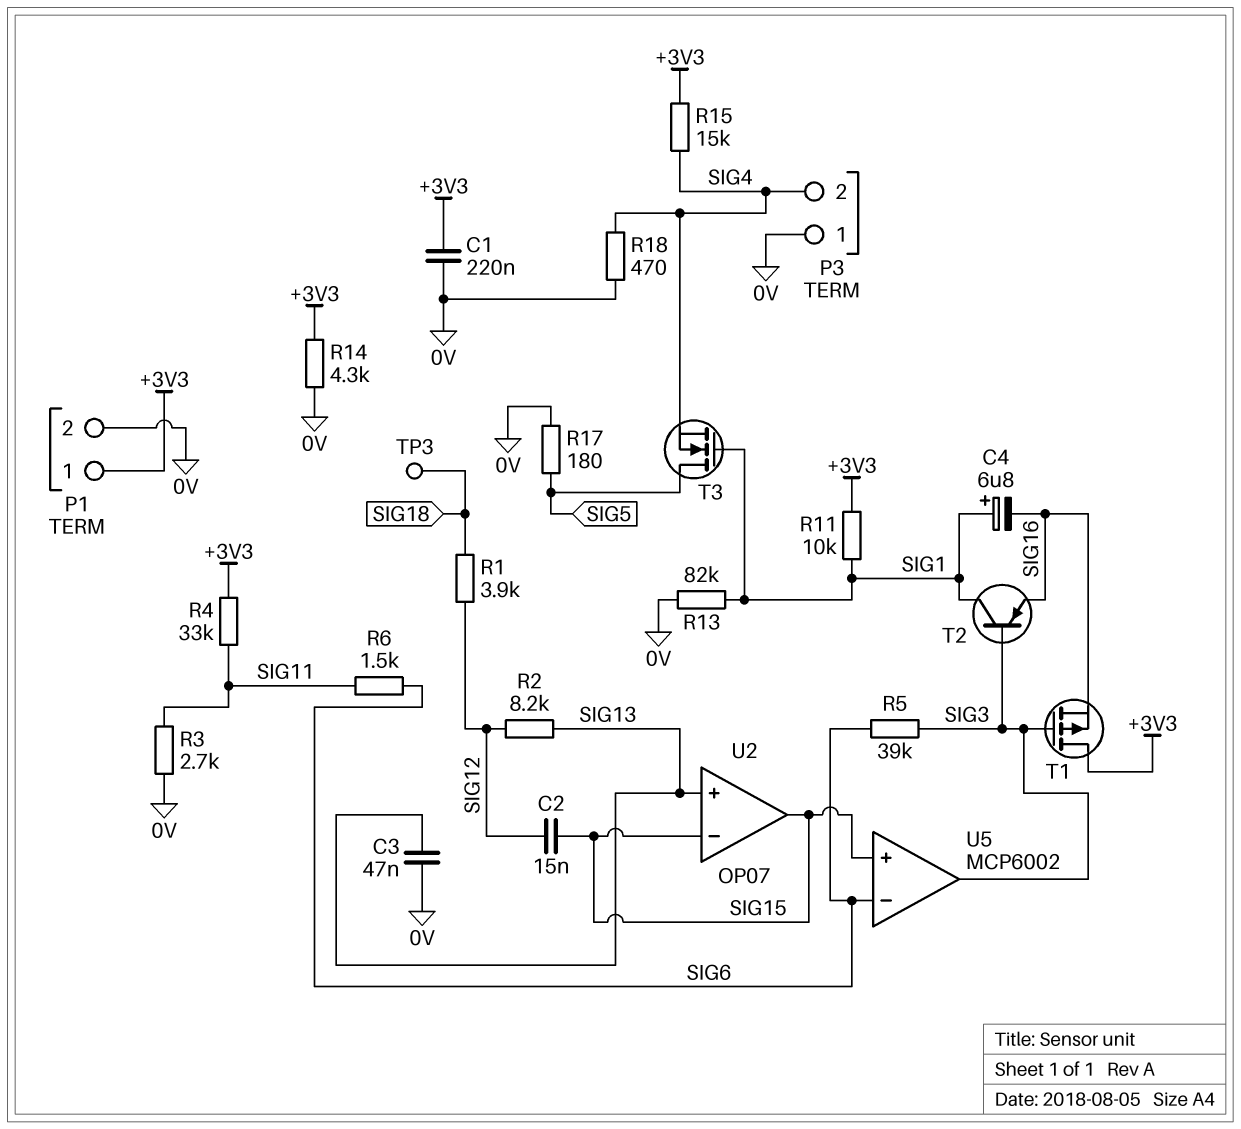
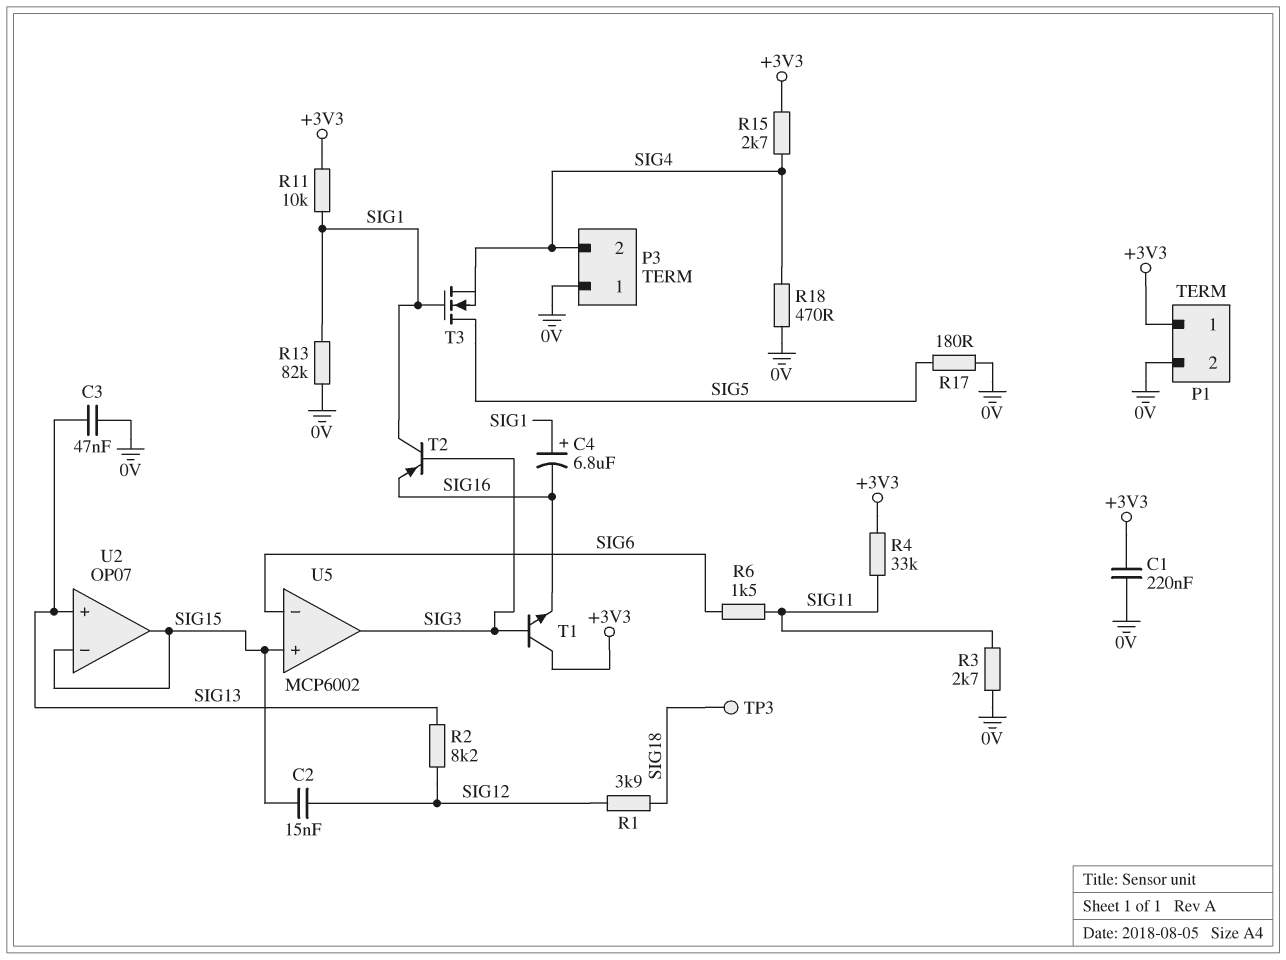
R5: 39k (SIG3, SIG6) -> none
R14: 4.3k (+3V3, 0V) -> none
R15: 15k (+3V3, SIG4) -> 2.7k (+3V3, SIG4)
T1: PMOS (G SIG3, D +3V3, S SIG16) -> NPN (B SIG3, C +3V3, E SIG16)

